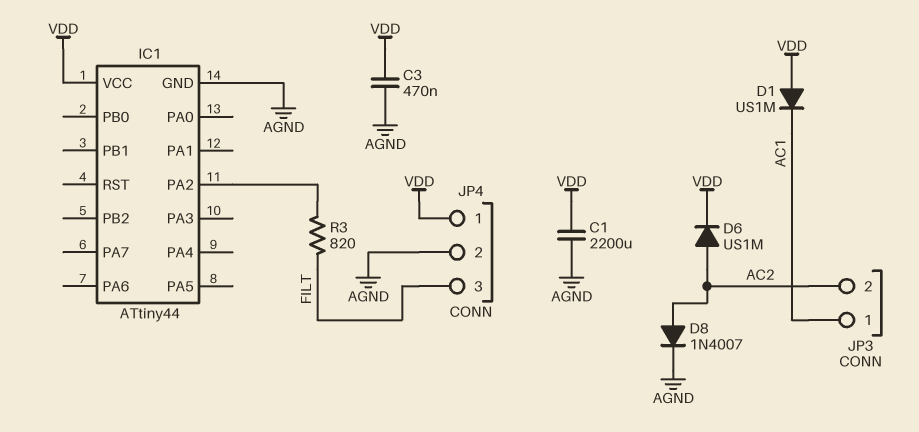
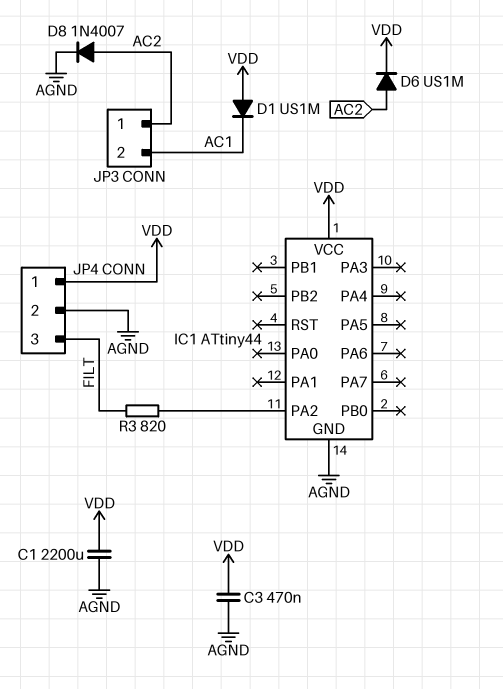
JP3 pin 1: AC1 -> AC2
JP3 pin 2: AC2 -> AC1

